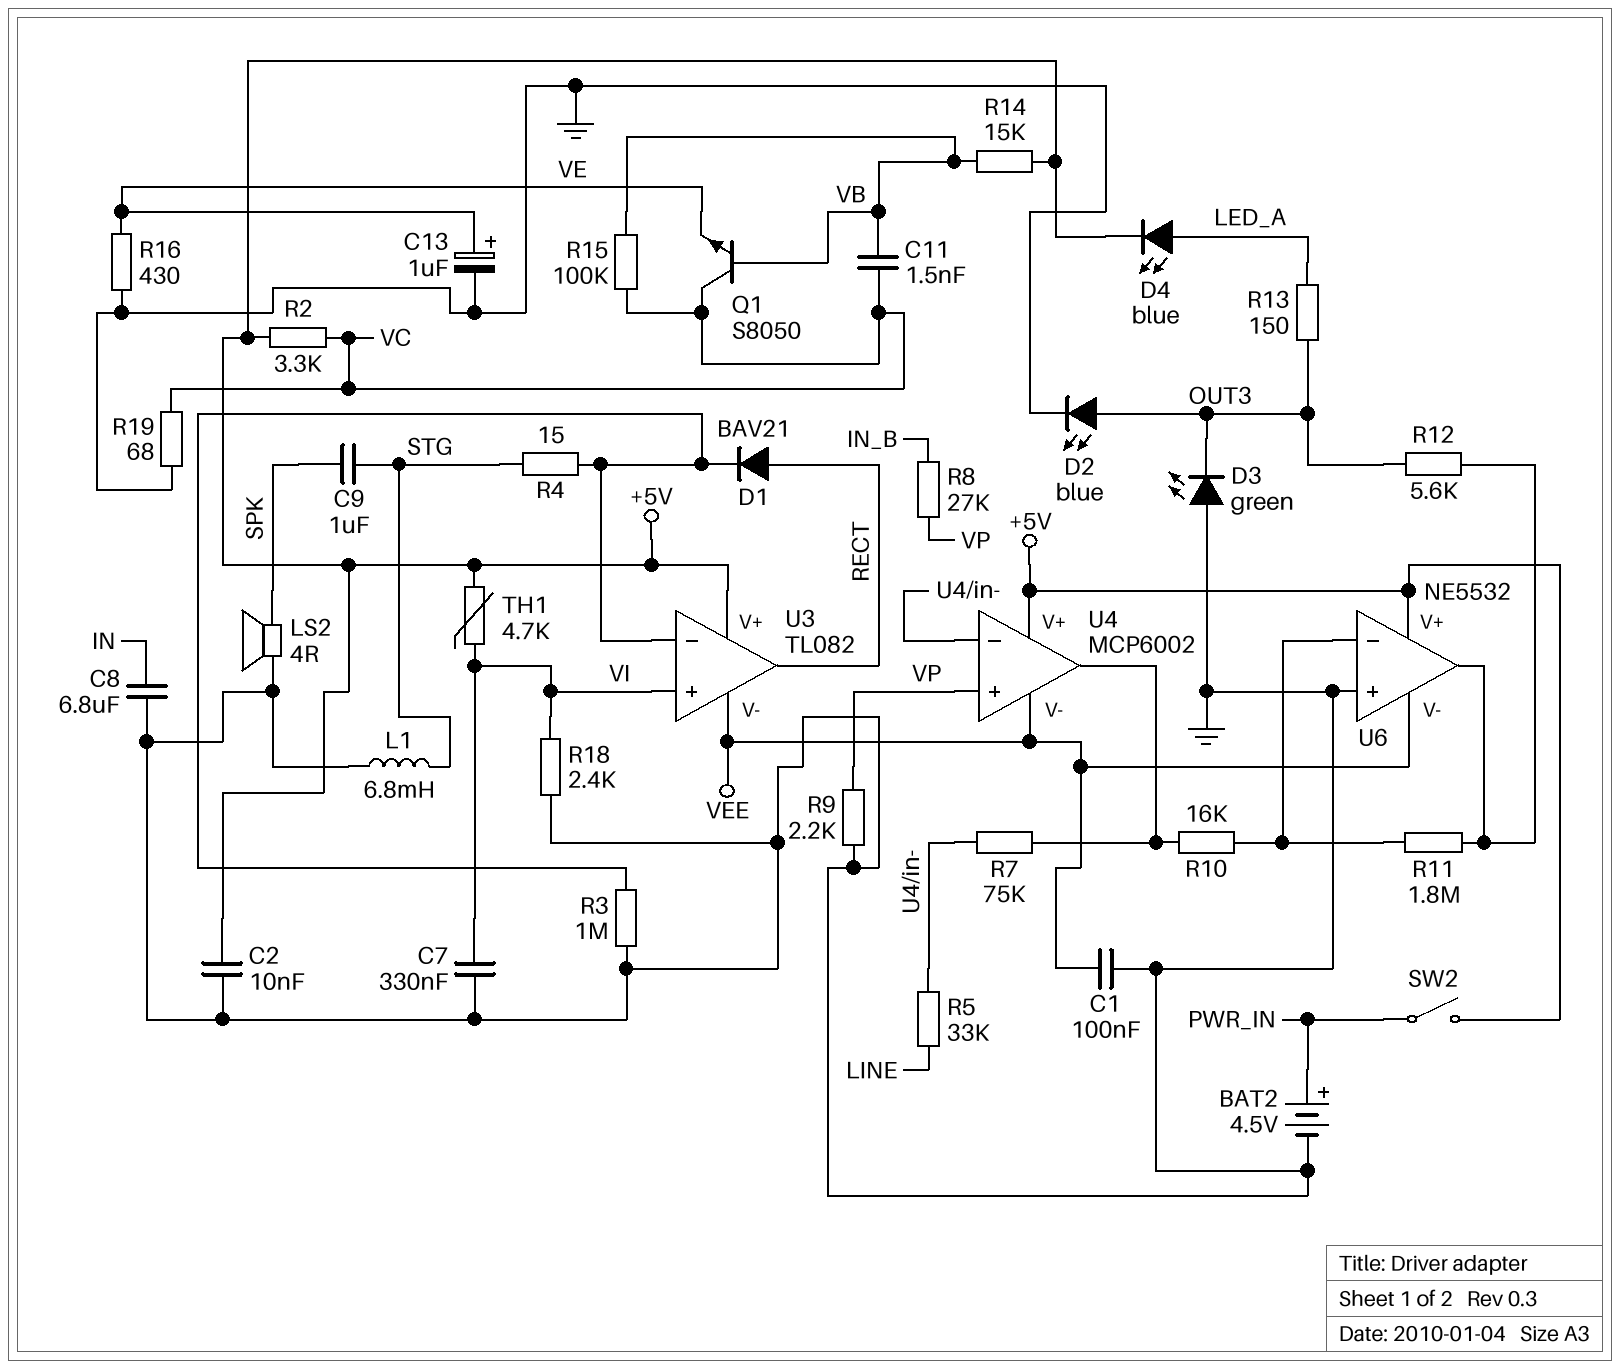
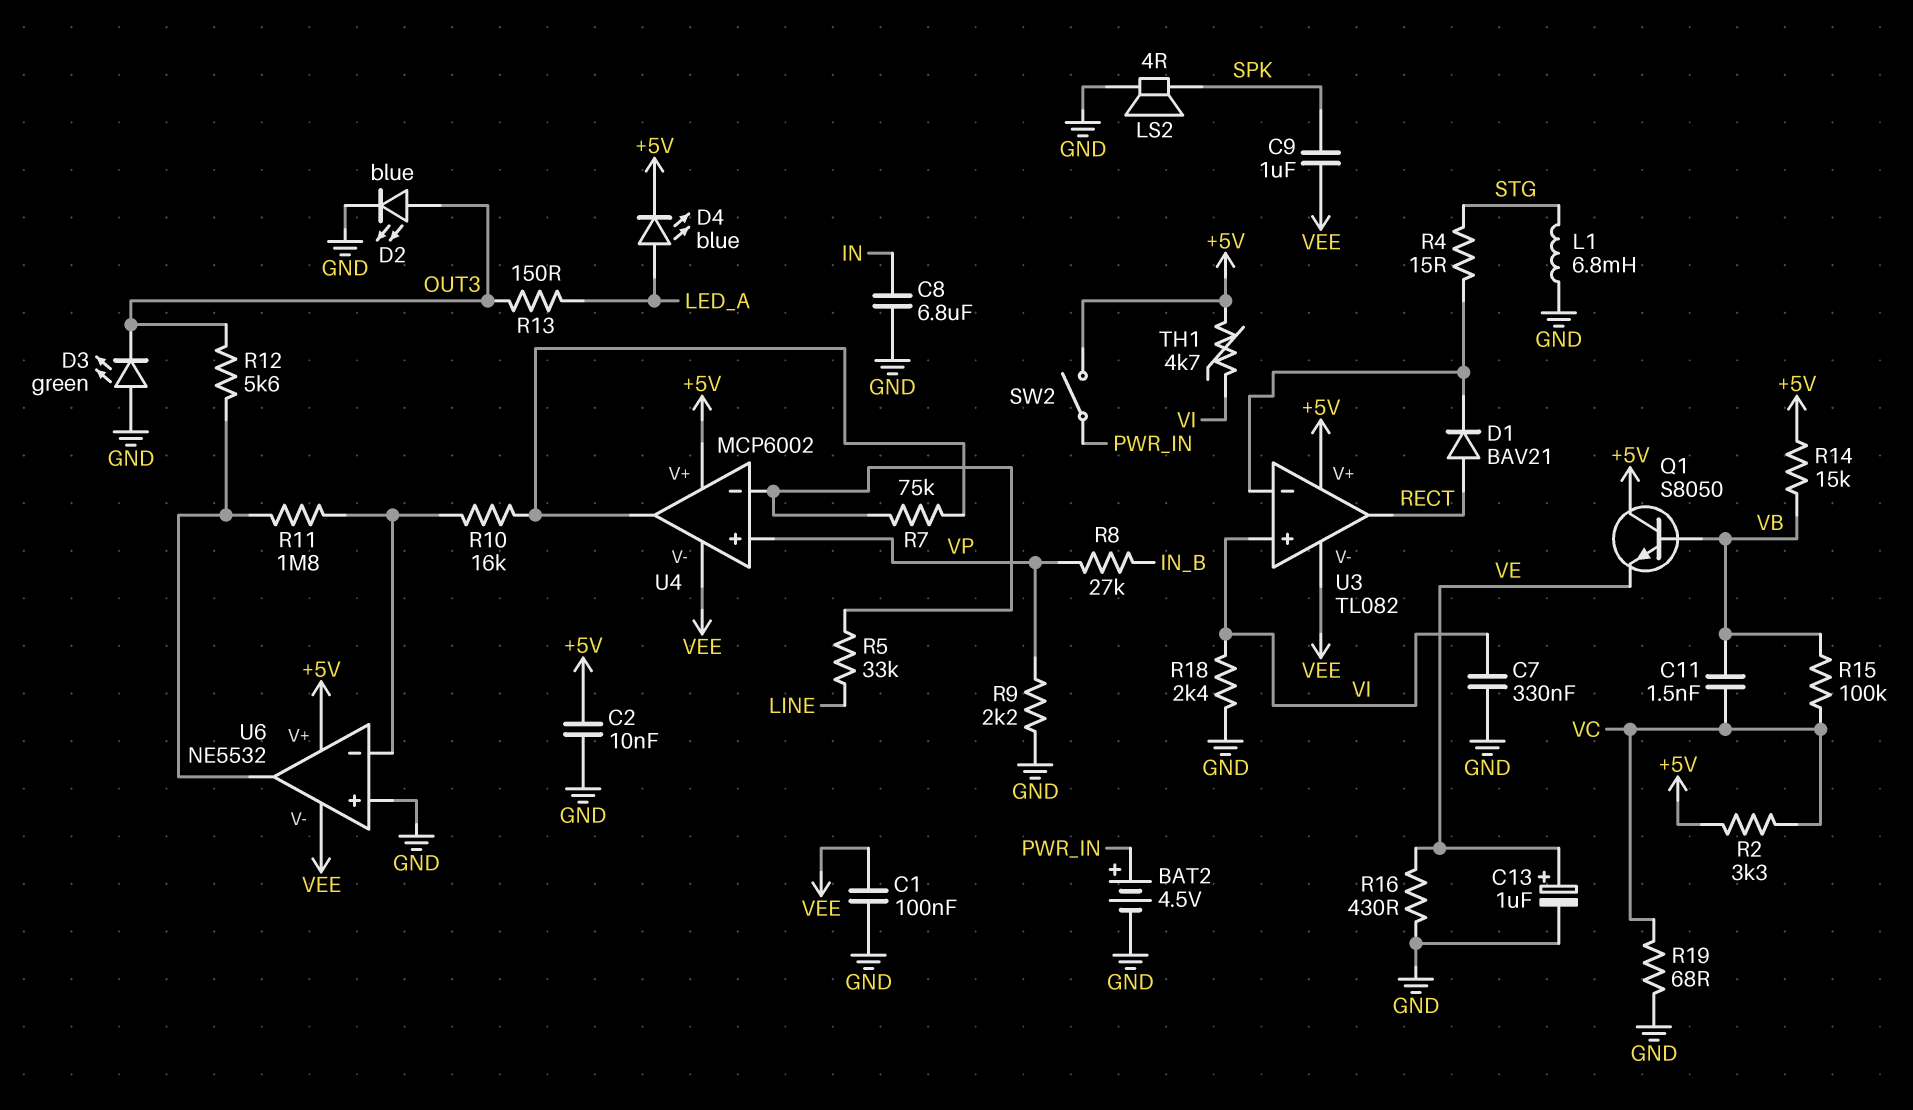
C9: 1uF (SPK, STG) -> 1uF (SPK, VEE)
Q1: NPN S8050 (B VB, C VC, E VE) -> NPN S8050 (B VB, C +5V, E VE)
R3: 1M (GND, U3/in-) -> none

